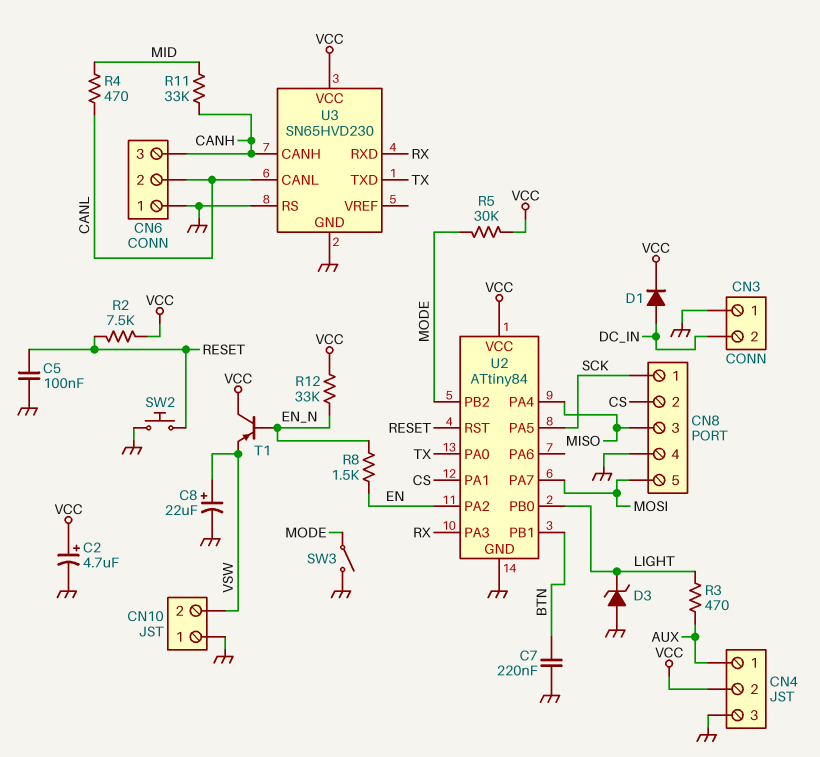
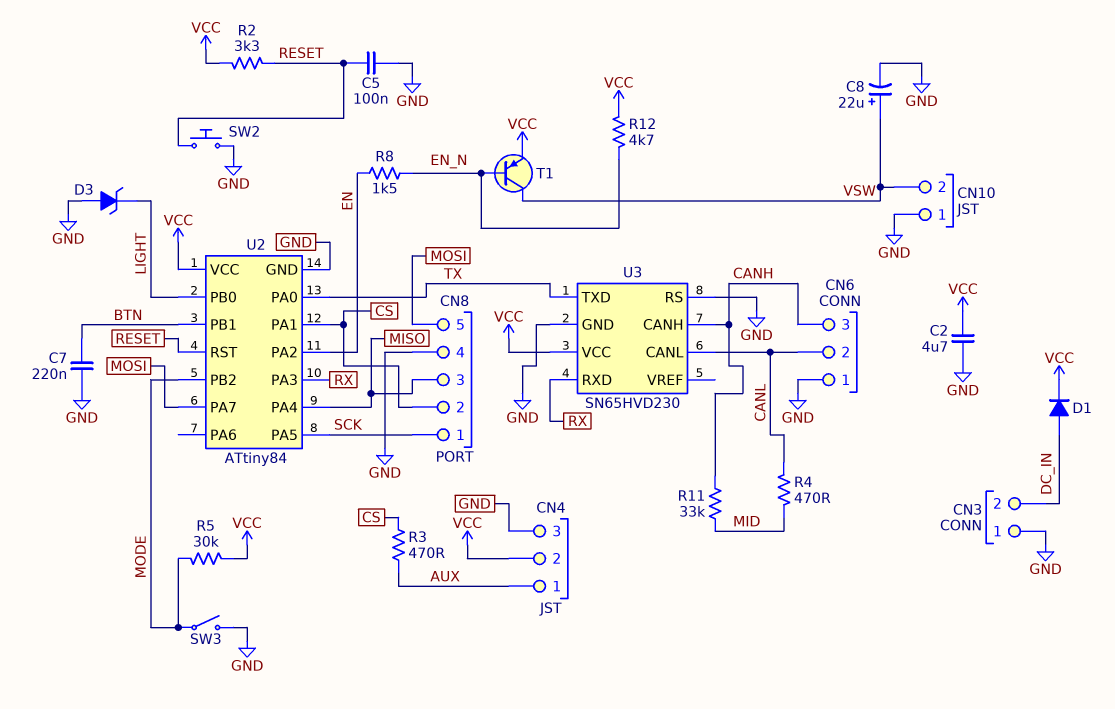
C2: 4.7uF (plus VCC, minus GND) -> 4.7uF (GND, VCC)
R2: 7.5k (RESET, VCC) -> 3.3k (RESET, VCC)
R3: 470 (AUX, LIGHT) -> 470 (AUX, CS)
R12: 33k (EN_N, VCC) -> 4.7k (EN_N, VCC)
T1: PNP (B EN_N, C VCC, E VSW) -> PNP (B EN_N, C VSW, E VCC)

